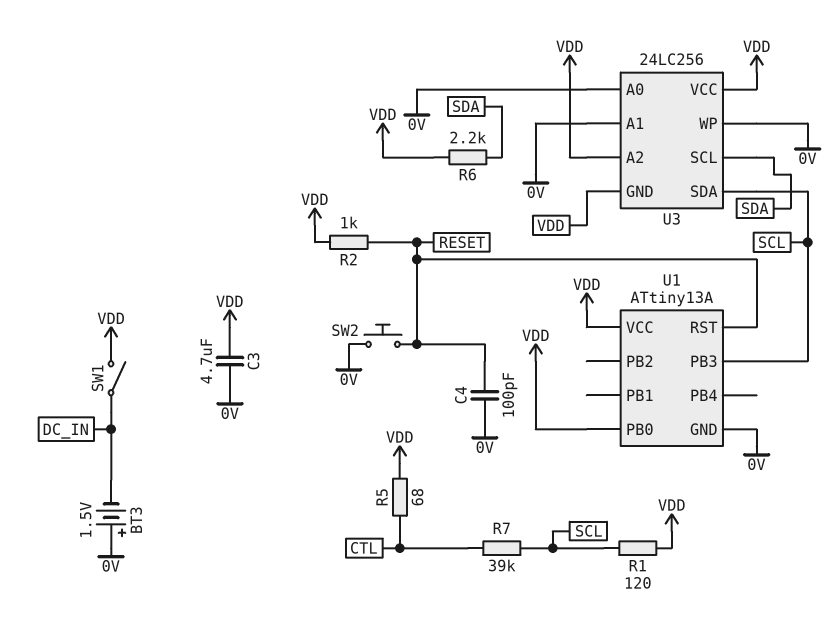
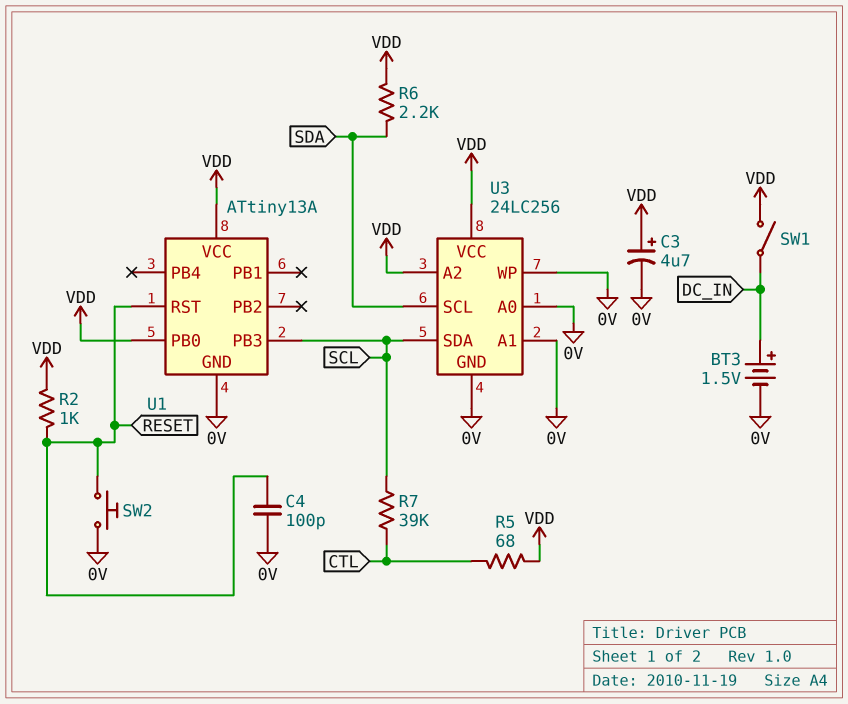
BT3: 1.5V (plus 0V, minus DC_IN) -> 1.5V (plus DC_IN, minus 0V)
C3: 4.7uF (0V, VDD) -> 4.7uF (plus VDD, minus 0V)
R1: 120 (SCL, VDD) -> none
U3 pin GND: VDD -> 0V

